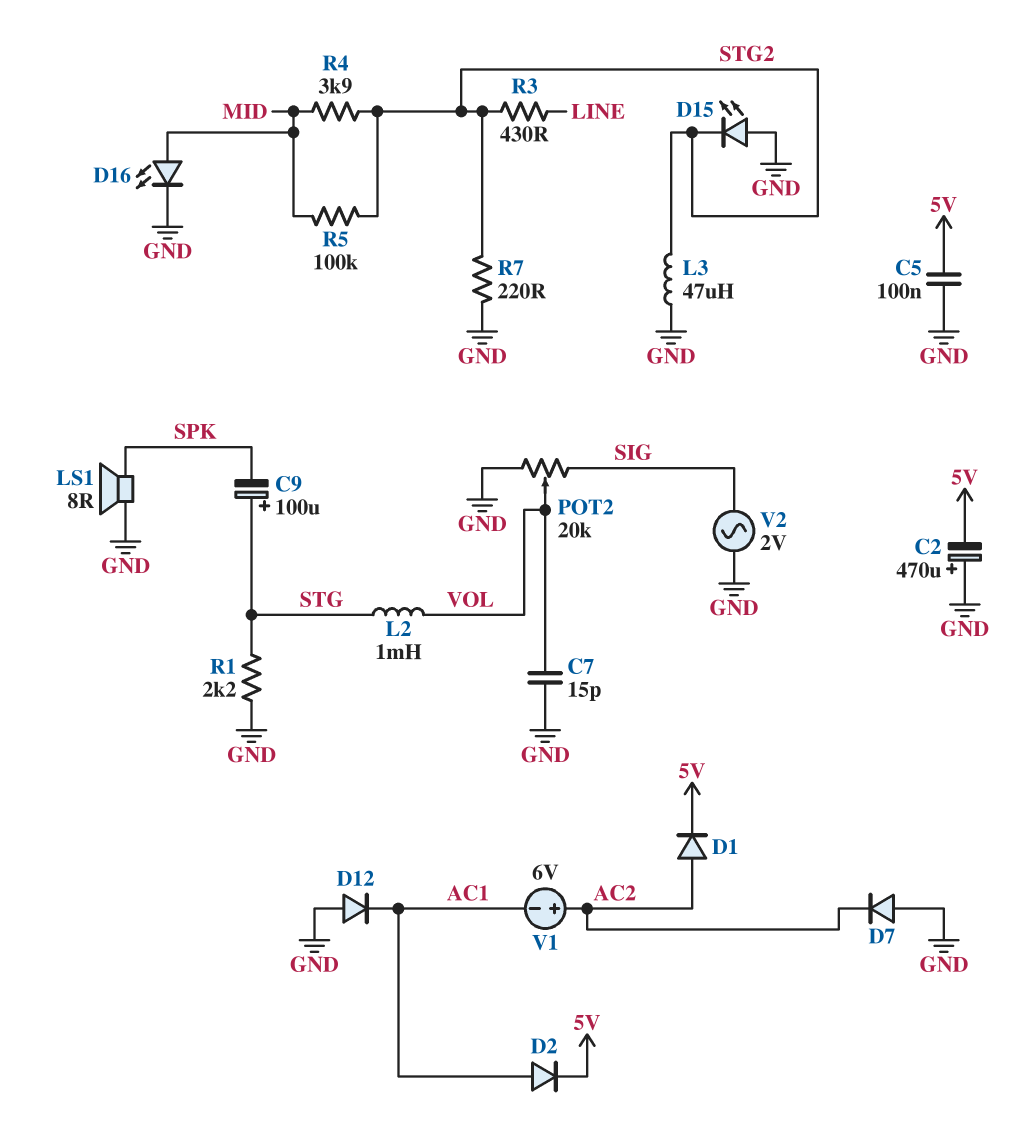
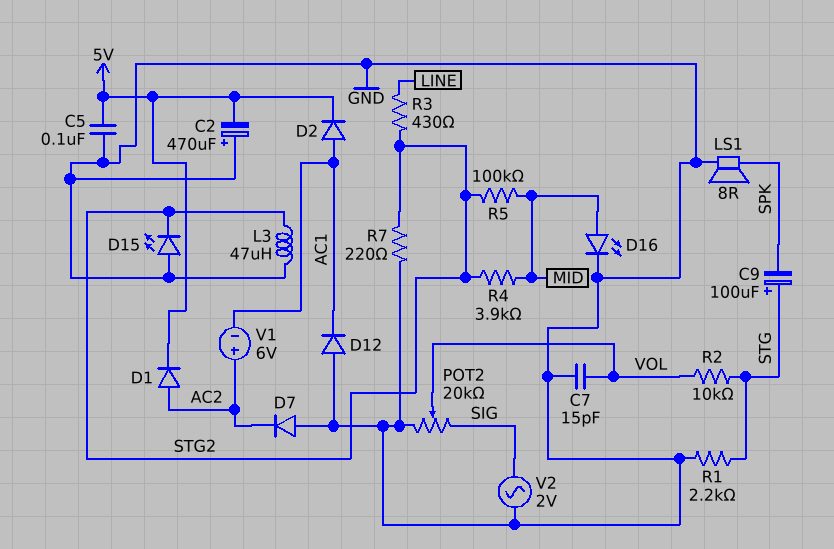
L2: 1mH (STG, VOL) -> none
R2: none -> 10k (STG, VOL)

